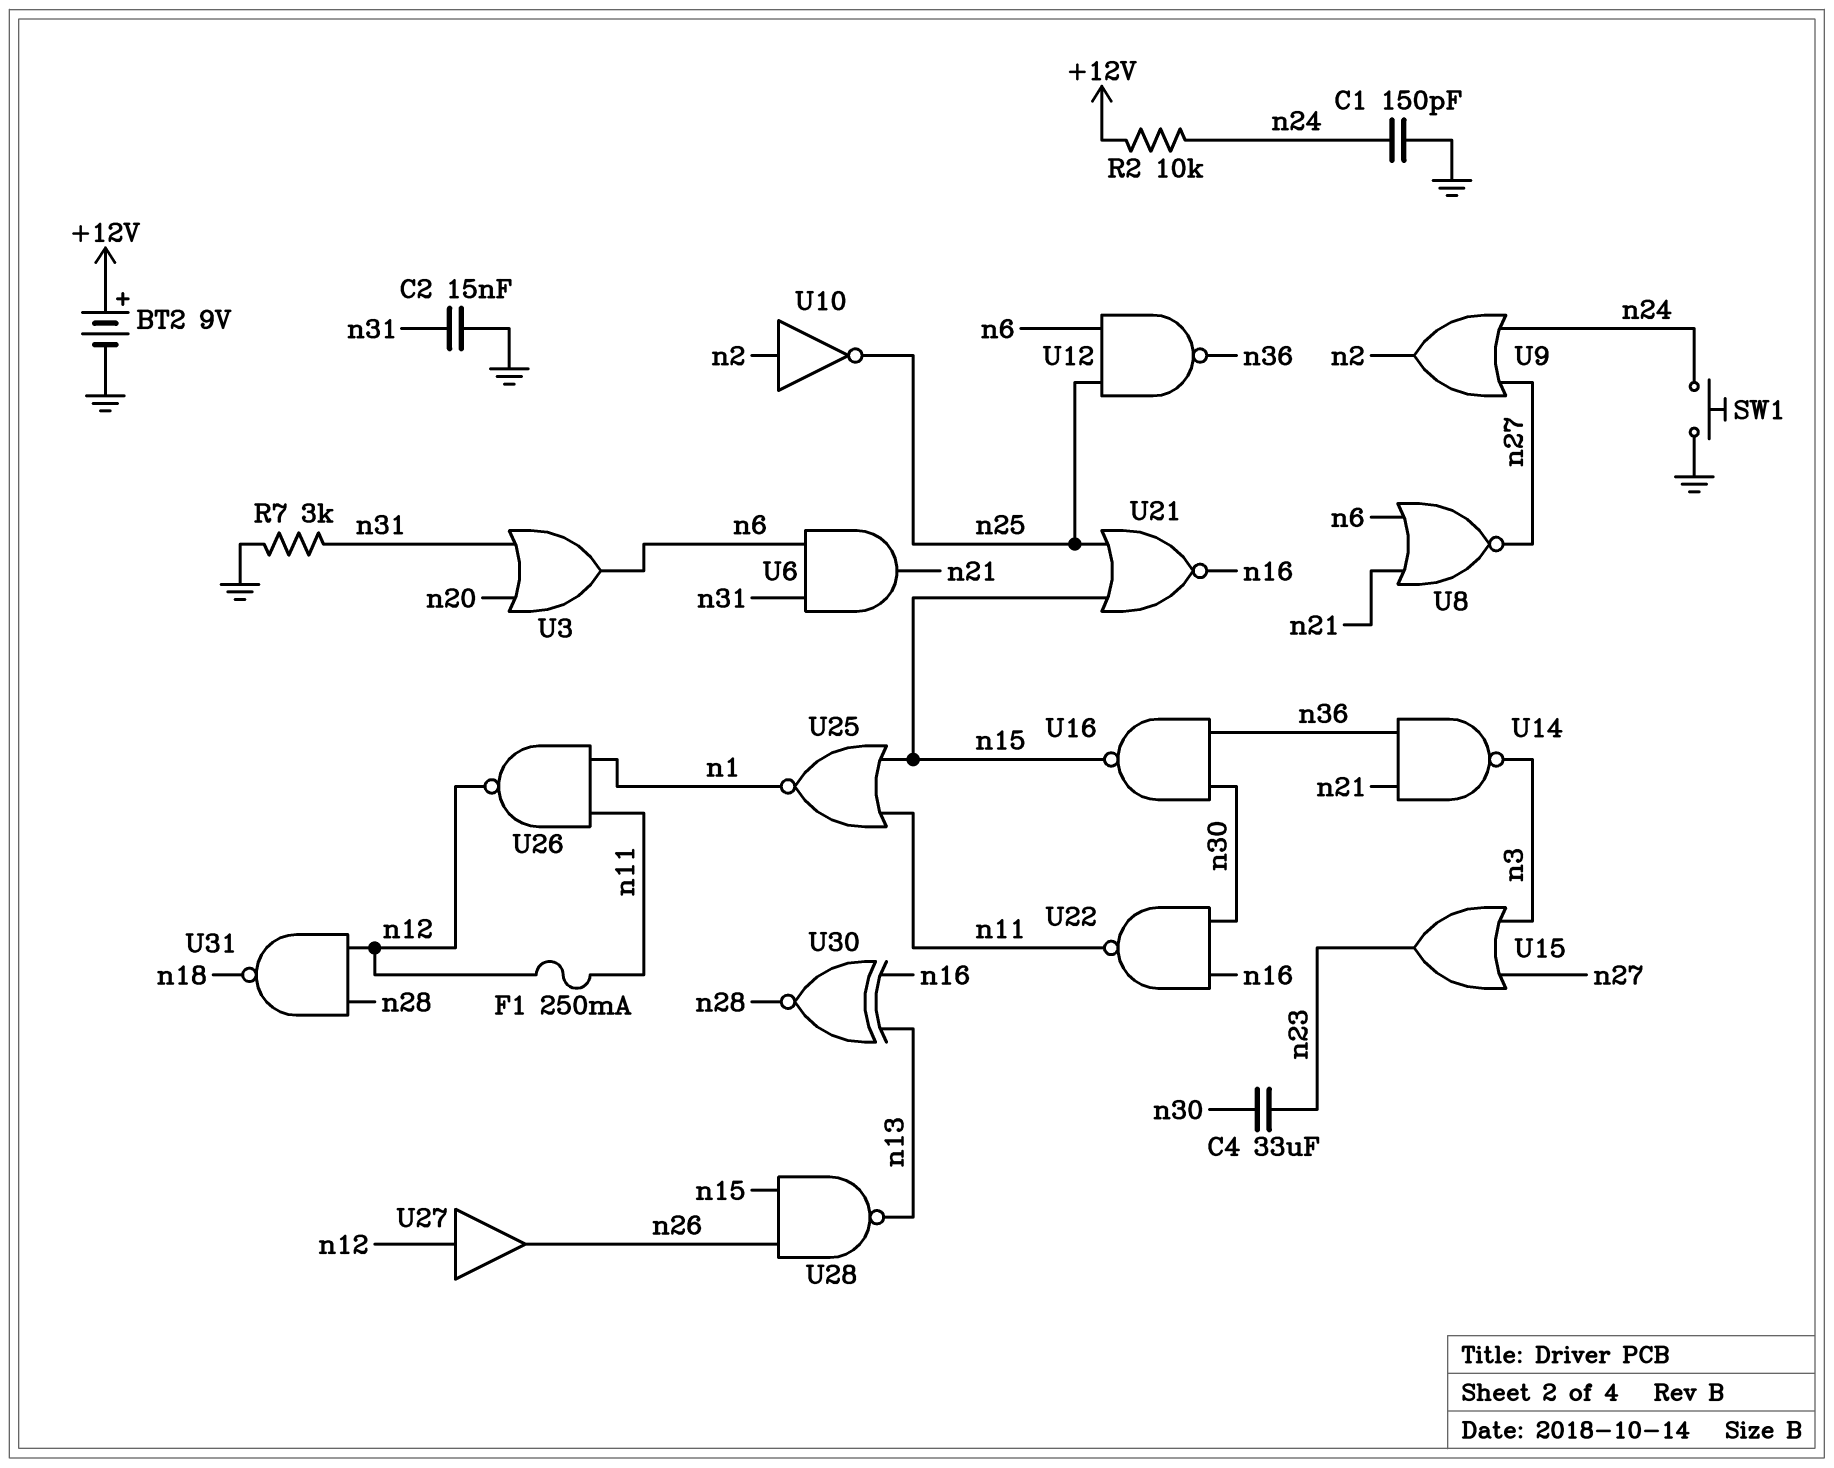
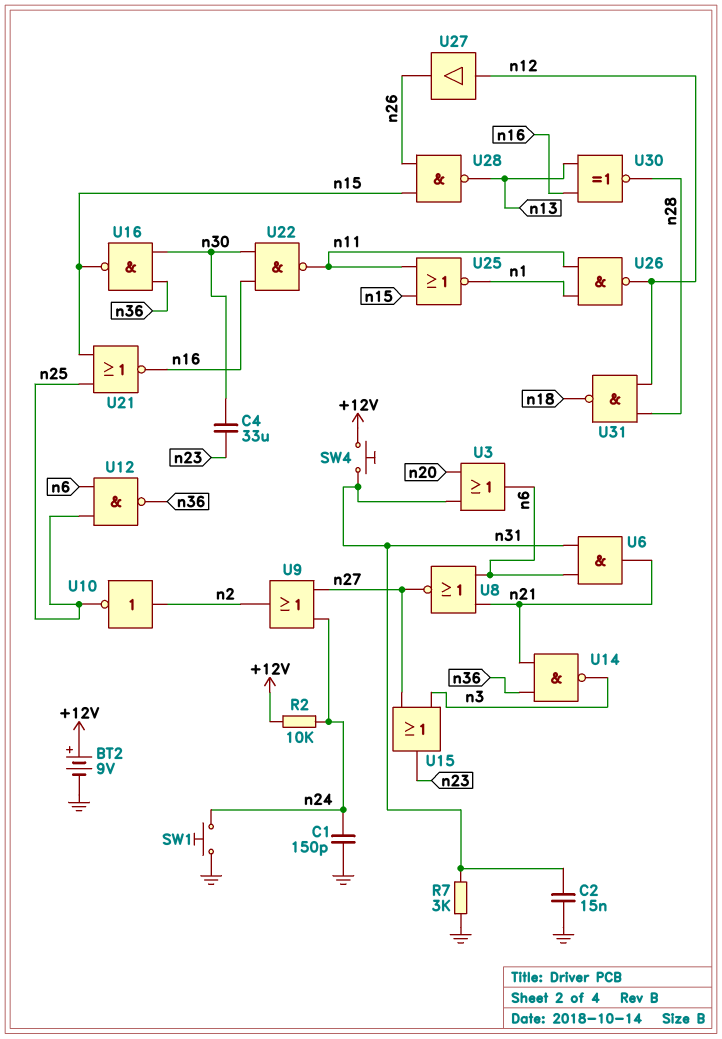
F1: 250mA (n11, n12) -> none
SW4: none -> button (+12V, n31)

